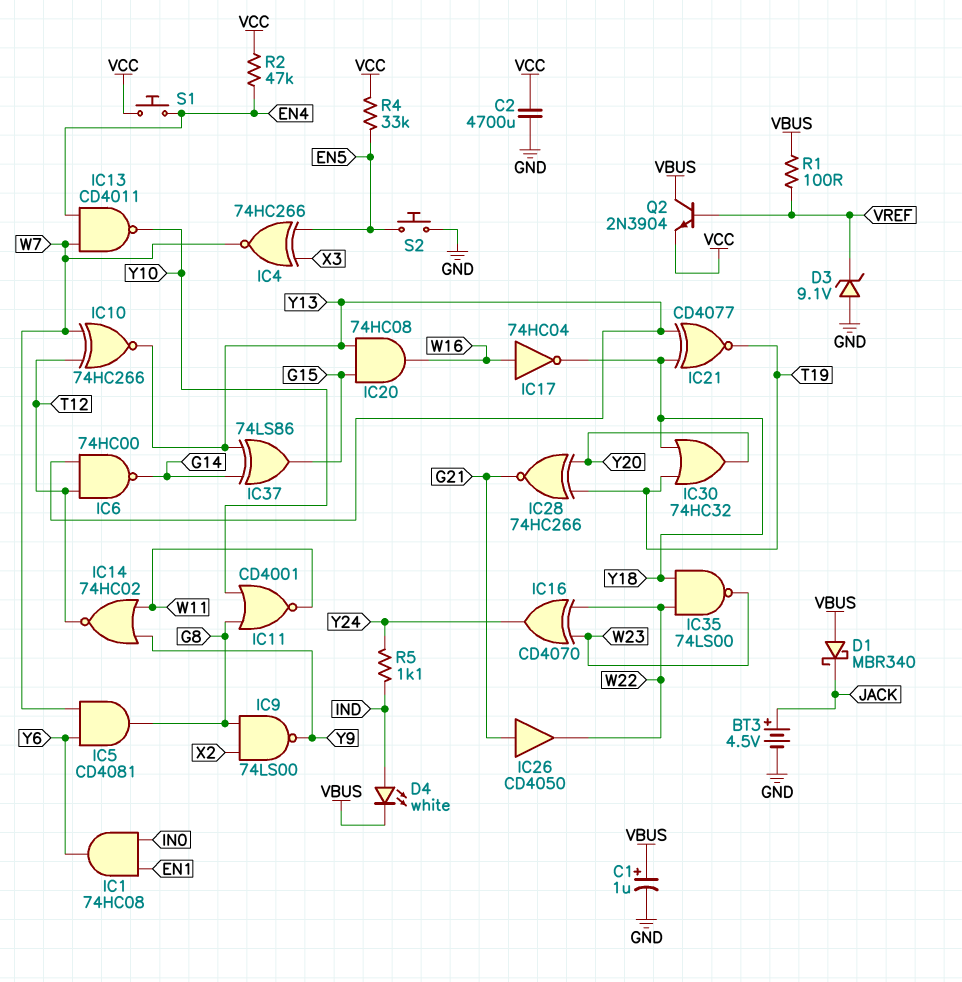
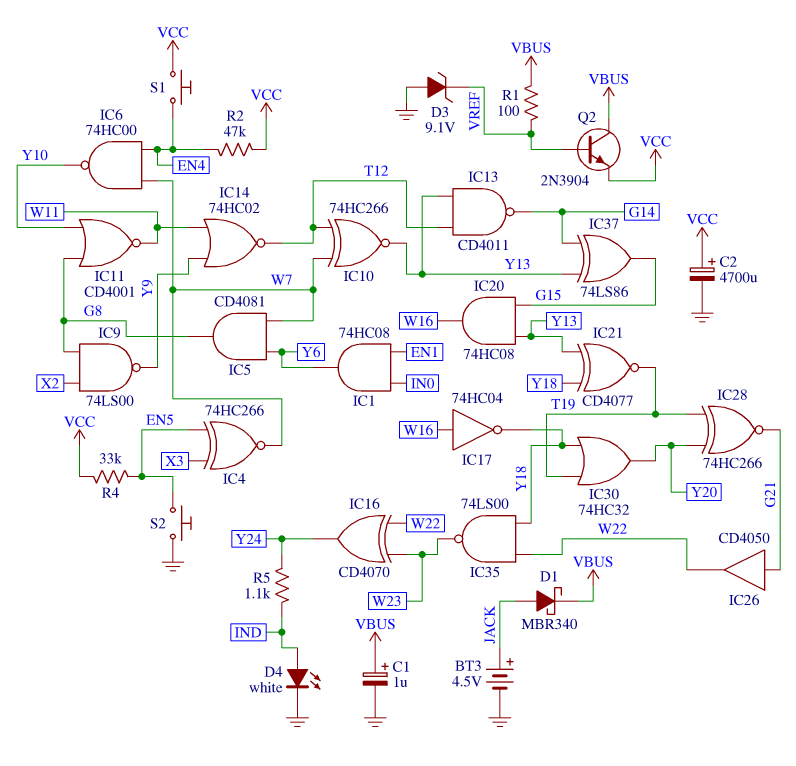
C2: 4700uF (GND, VCC) -> 4700uF (plus VCC, minus GND)
D1: schottky MBR340 (A VBUS, K JACK) -> schottky MBR340 (A JACK, K VBUS)
D4: LED white (A IND, K VBUS) -> LED white (A IND, K GND)
IC6: NAND 74HC00 (in T12, in Y13, out G14) -> NAND 74HC00 (in EN4, in W7, out Y10)
IC13: NAND CD4011 (in EN4, in W7, out Y10) -> NAND CD4011 (in T12, in Y13, out G14)

